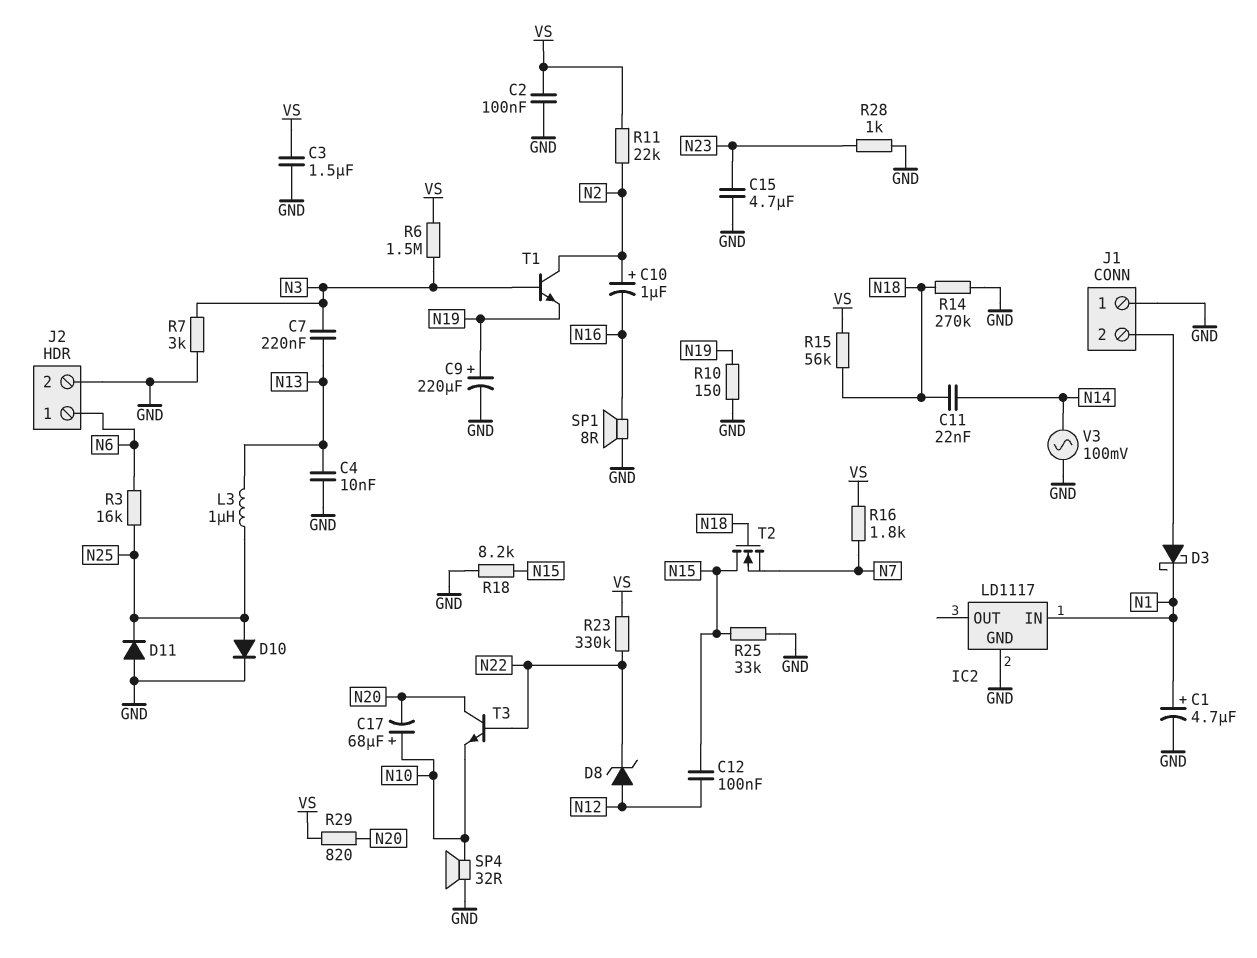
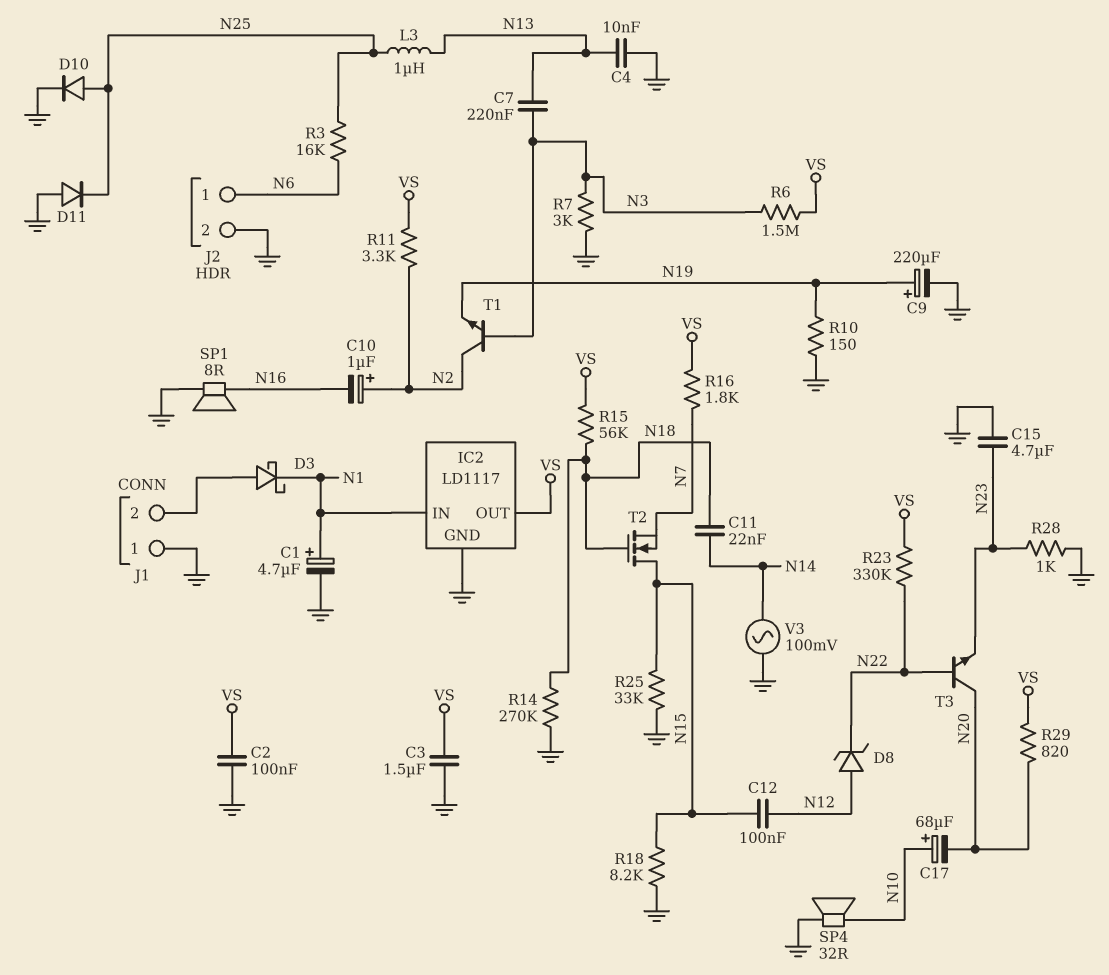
IC2 pin OUT: none -> VS
R11: 22k (N2, VS) -> 3.3k (N2, VS)
T3: NPN (B N22, C N20, E N10) -> NPN (B N22, C N20, E N23)

